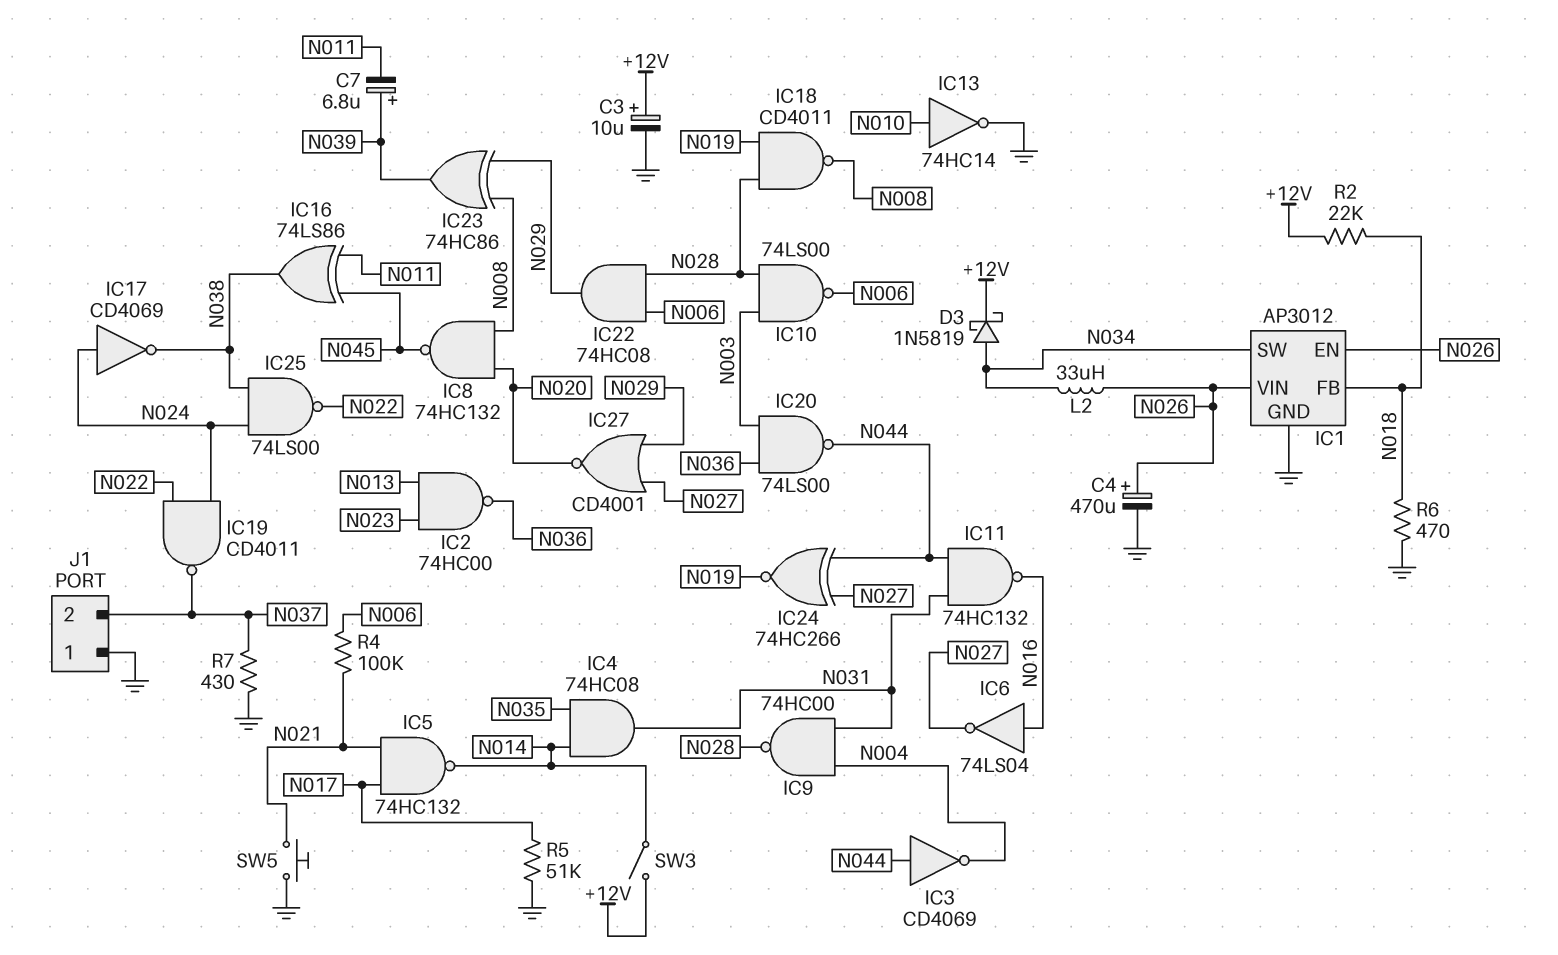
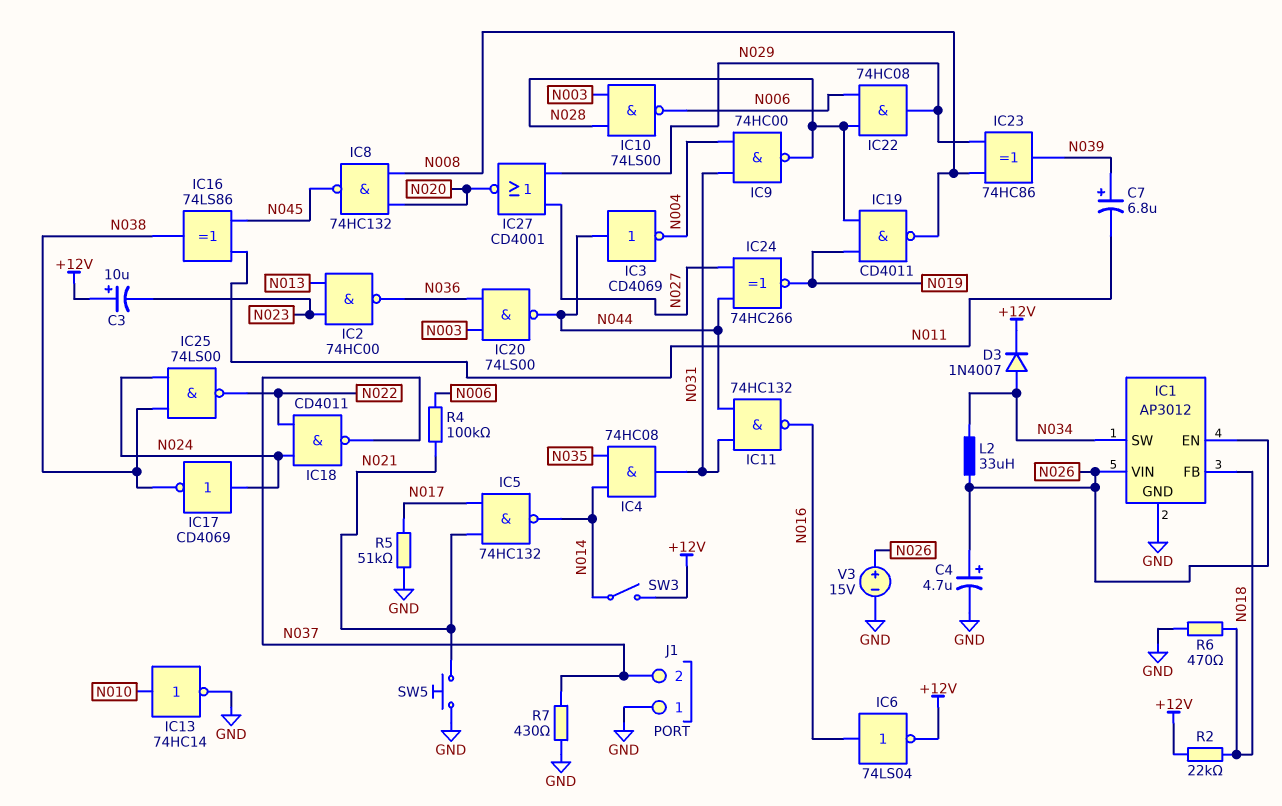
C3: 10uF (plus +12V, minus GND) -> 10uF (plus +12V, minus N023)
C4: 470uF (plus N026, minus GND) -> 4.7uF (plus N026, minus GND)
D3: schottky 1N5819 (A N034, K +12V) -> diode 1N4007 (A N034, K +12V)
IC6: NOT 74LS04 (in N016, out N027) -> NOT 74LS04 (in N016, out +12V)
IC18: NAND CD4011 (in N019, in N028, out N008) -> NAND CD4011 (in N022, in N024, out N037)
IC19: NAND CD4011 (in N022, in N024, out N037) -> NAND CD4011 (in N019, in N028, out N008)
V3: none -> 15V (plus N026, minus GND)

